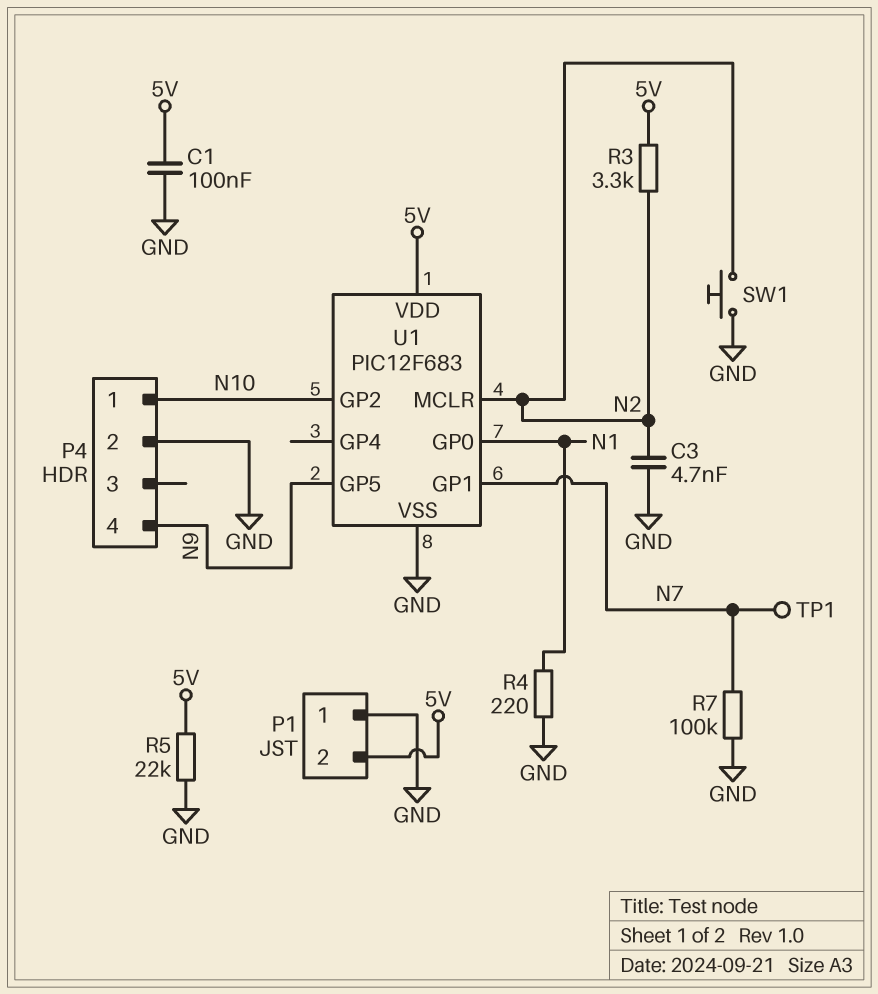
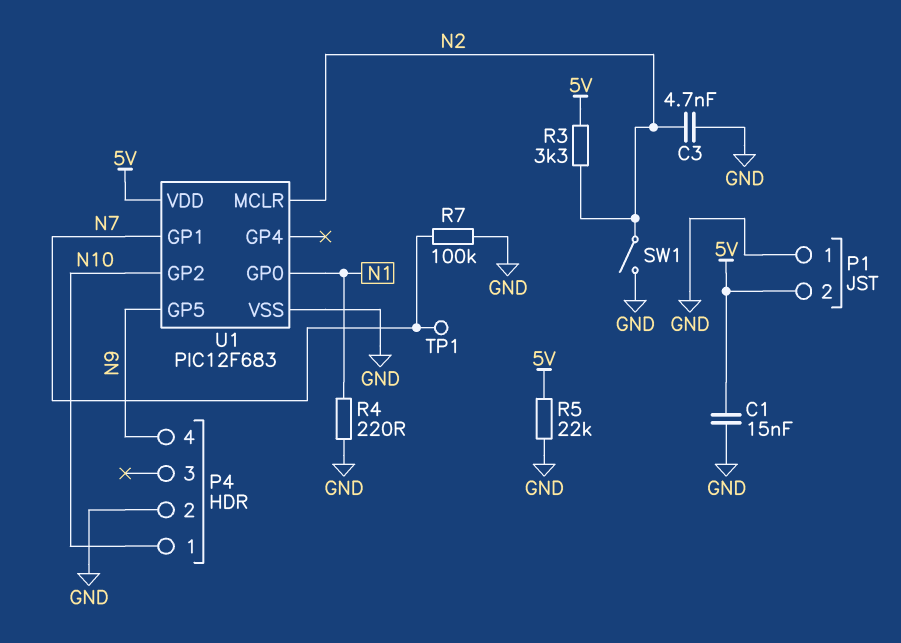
C1: 100nF (5V, GND) -> 15nF (5V, GND)
SW1: button (GND, N2) -> switch (GND, N2)

